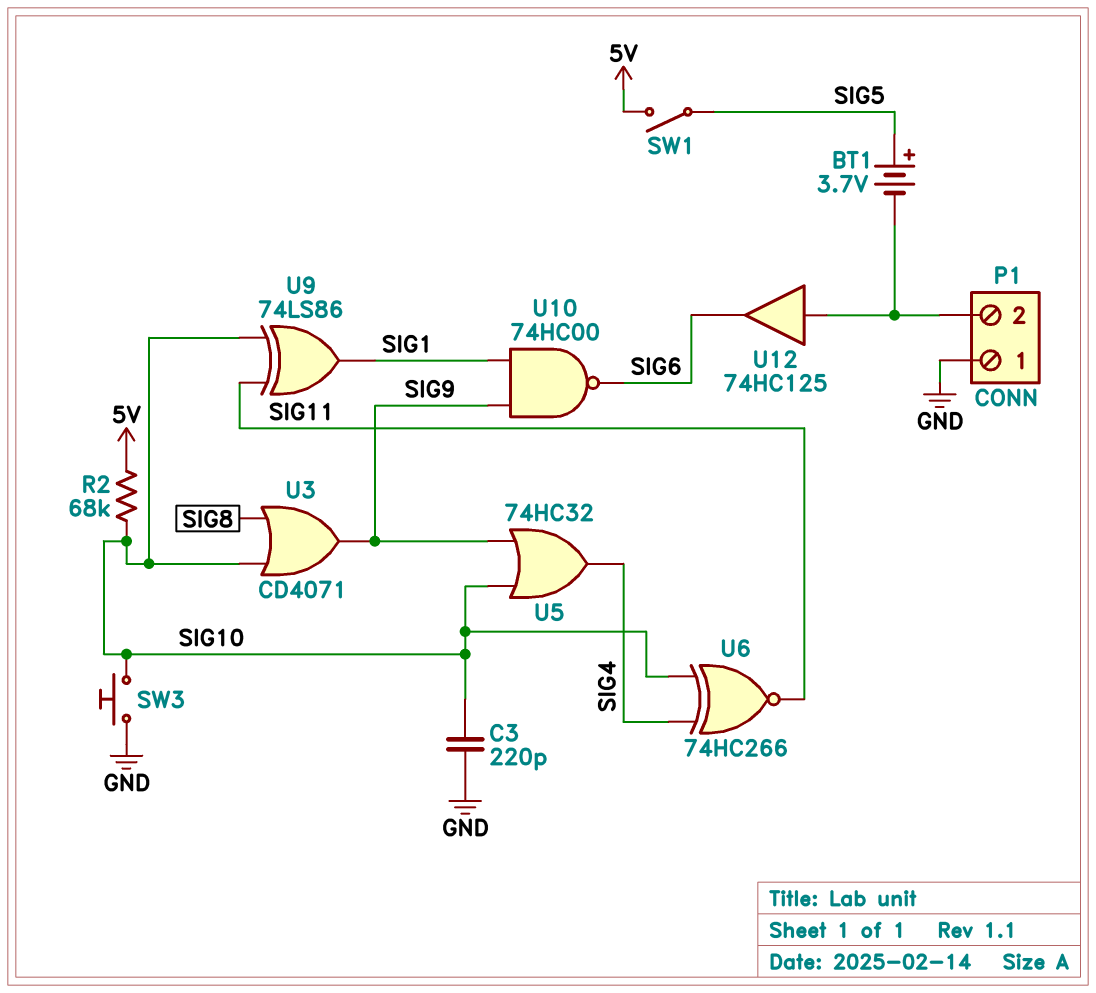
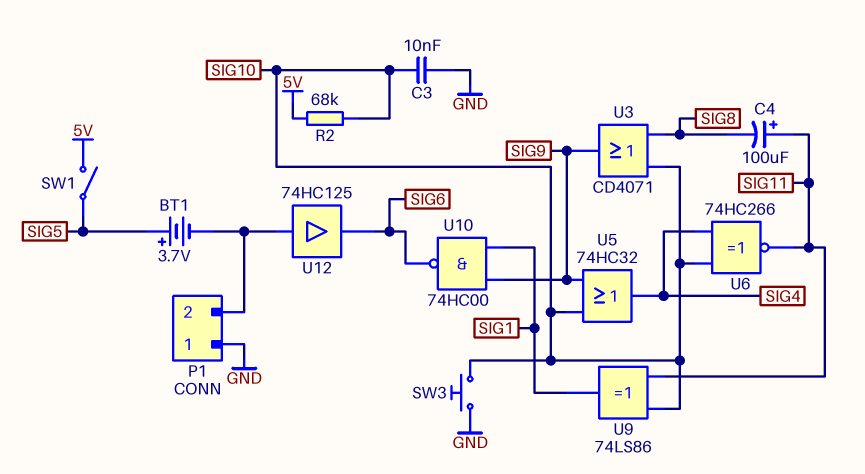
C3: 220pF (GND, SIG10) -> 10nF (GND, SIG10)
C4: none -> 100uF (plus SIG11, minus SIG8)

